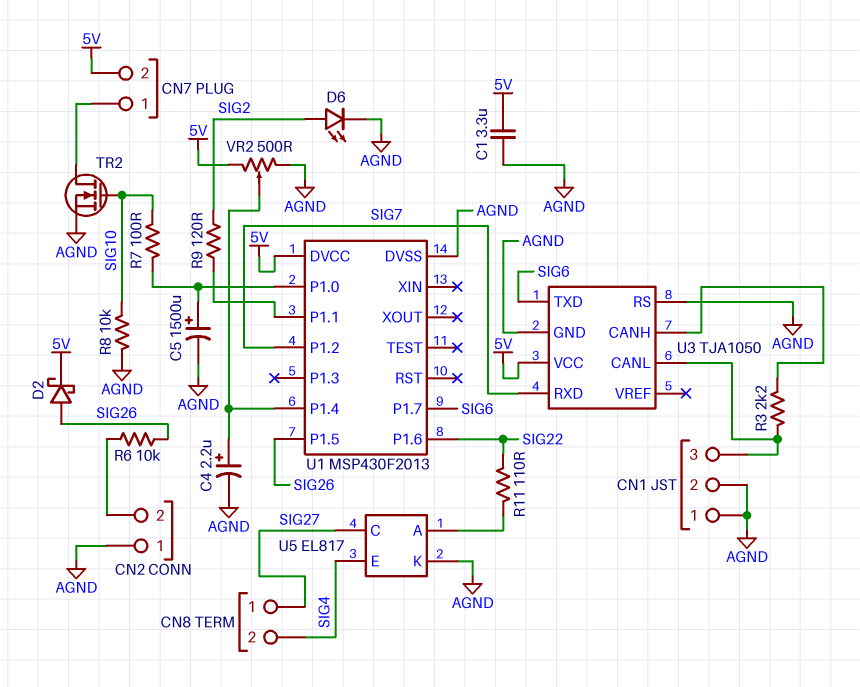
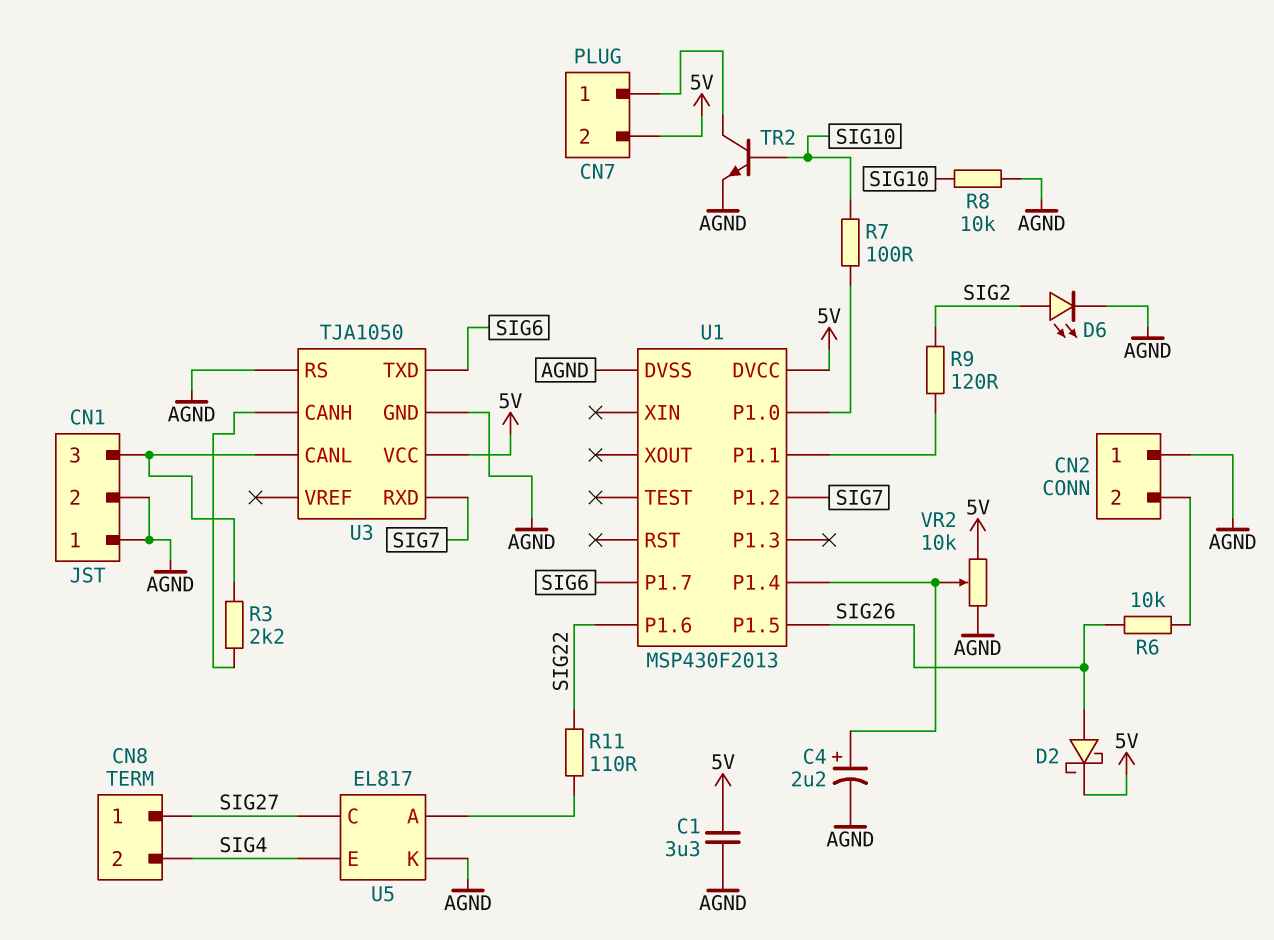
C5: 1500uF (plus U1/P1.0, minus AGND) -> none
TR2: NMOS (G SIG10, D CN7/1, S AGND) -> NPN (B SIG10, C CN7/1, E AGND)
VR2: 500 (5V, AGND, wiper U1/P1.4) -> 10k (5V, AGND, wiper U1/P1.4)

